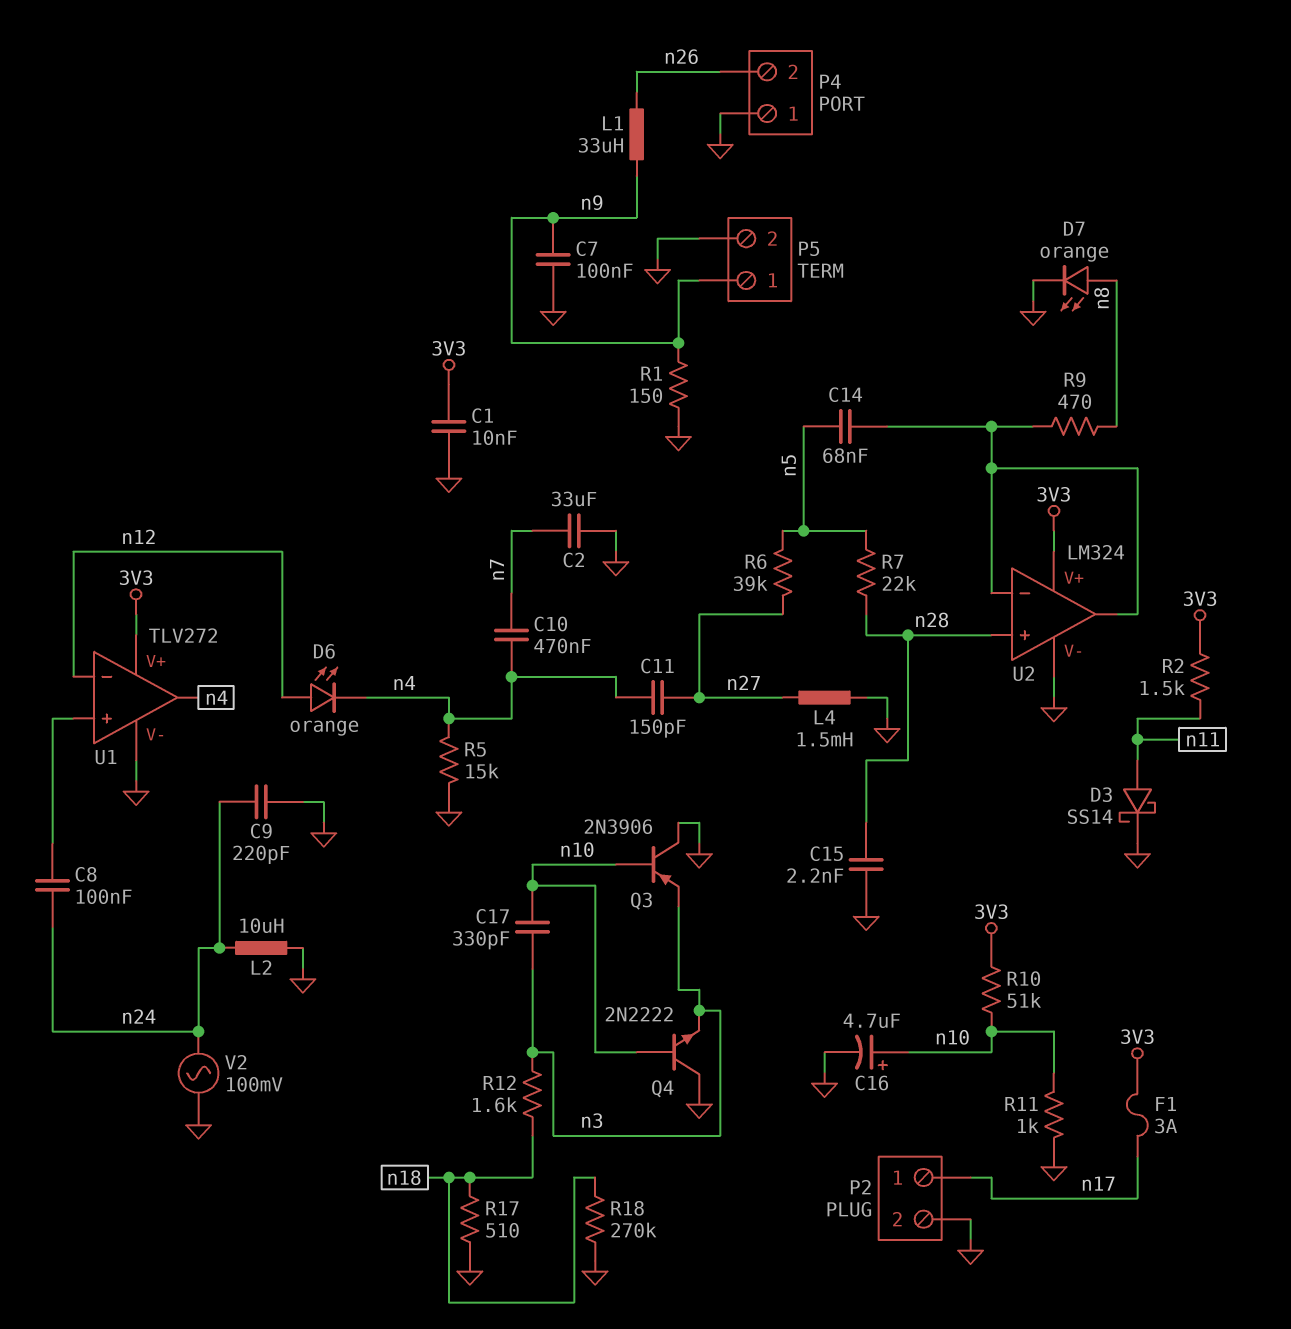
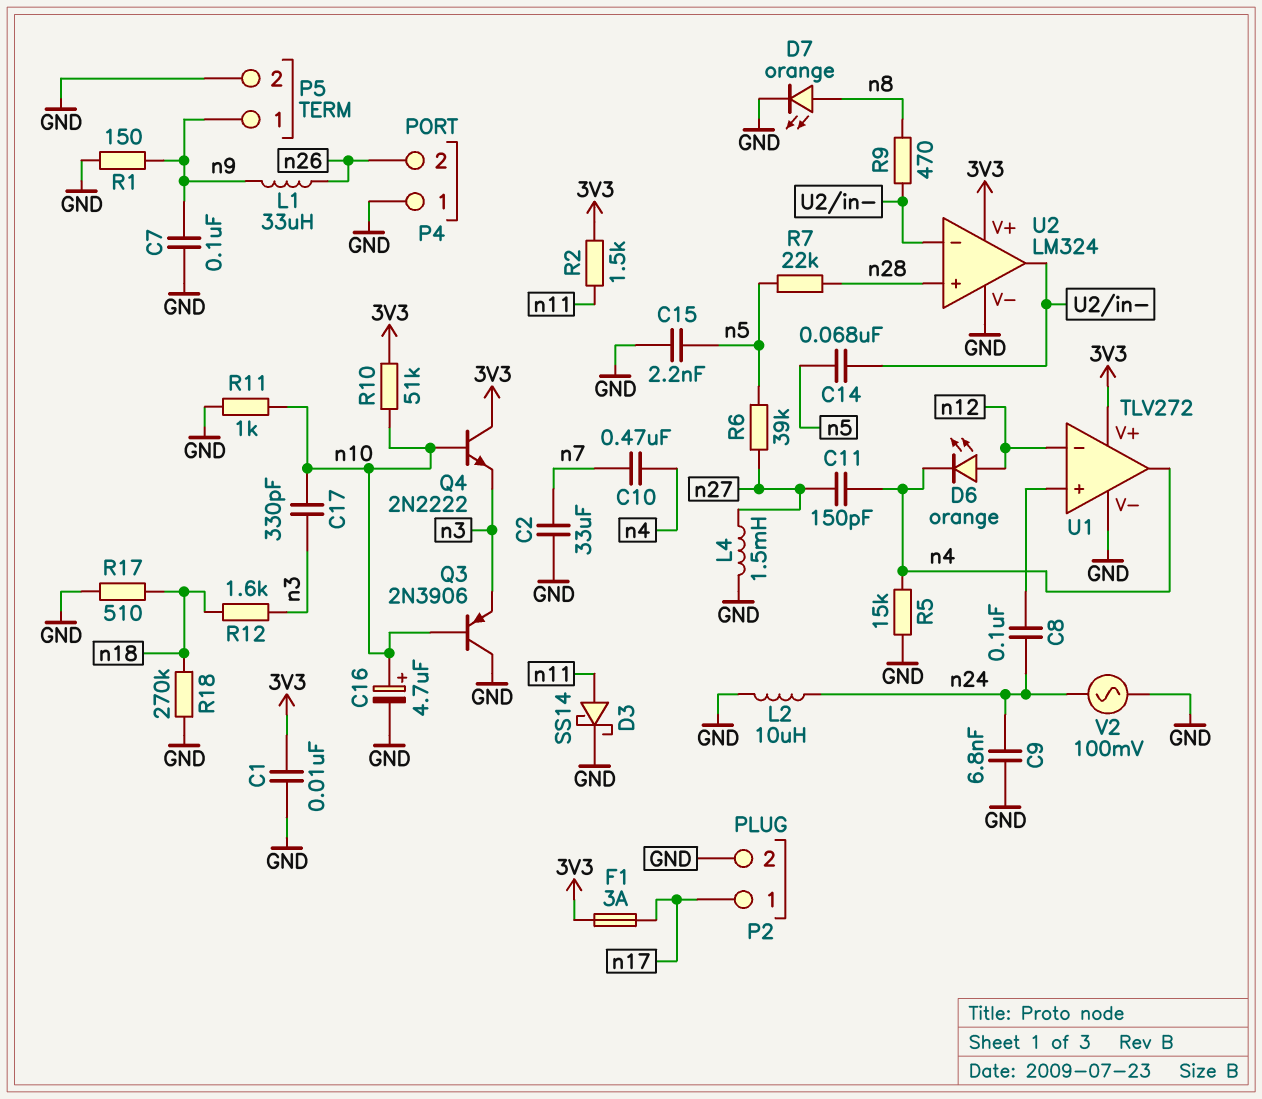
C9: 220pF (GND, n24) -> 6.8nF (GND, n24)
C15: 2.2nF (GND, n28) -> 2.2nF (GND, n5)
Q4: NPN 2N2222 (B n10, C GND, E n3) -> NPN 2N2222 (B n10, C 3V3, E n3)

